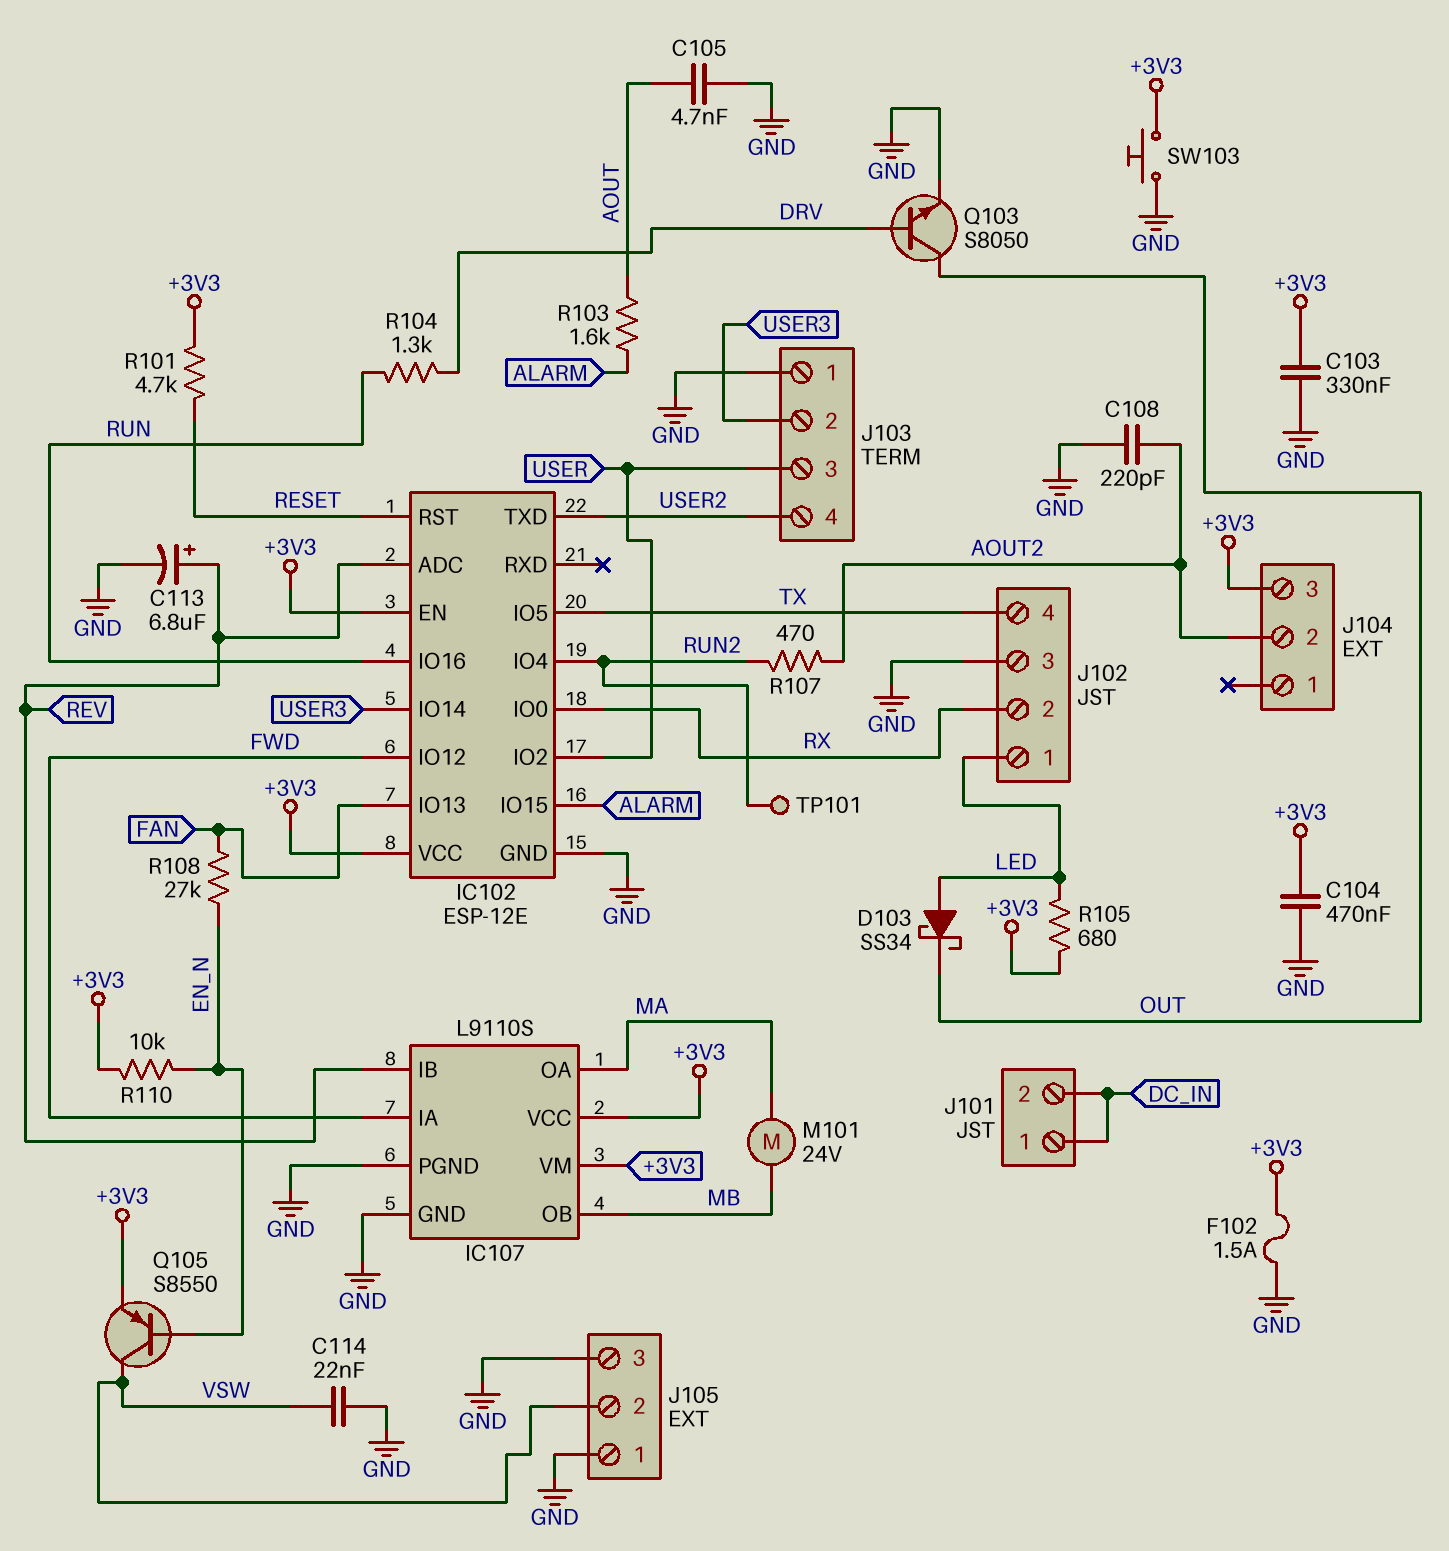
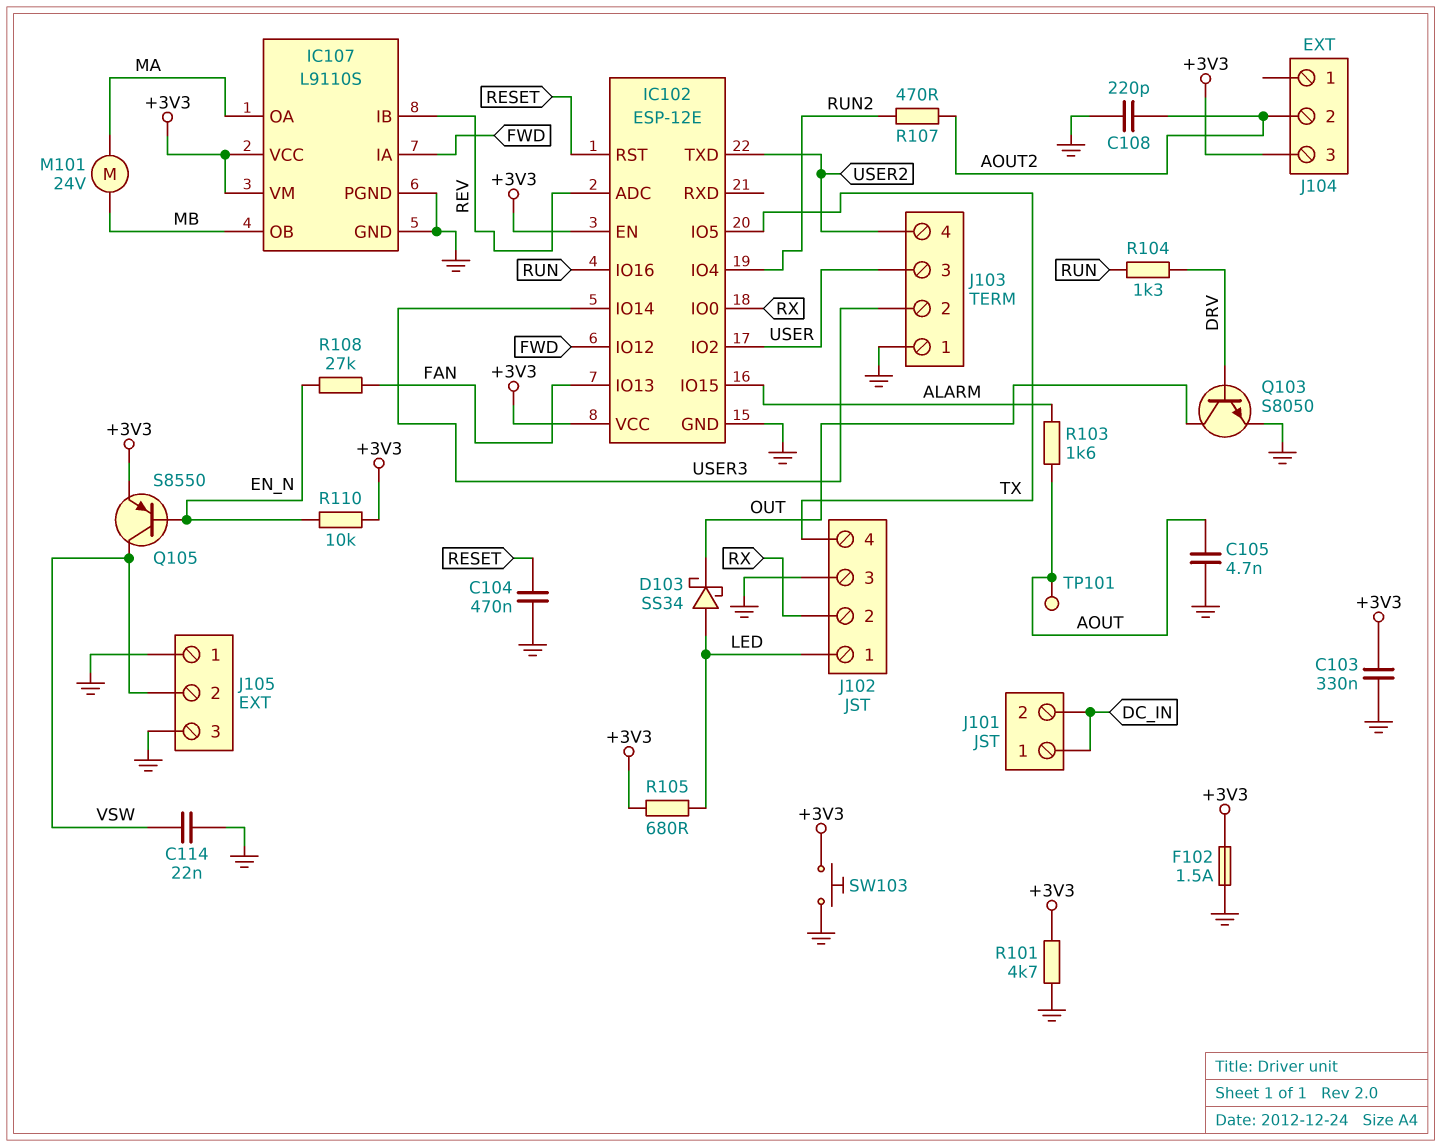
C104: 470nF (+3V3, GND) -> 470nF (GND, RESET)
C113: 6.8uF (plus REV, minus GND) -> none
R101: 4.7k (+3V3, RESET) -> 4.7k (+3V3, GND)
TP101: test point (RUN2) -> test point (AOUT)

